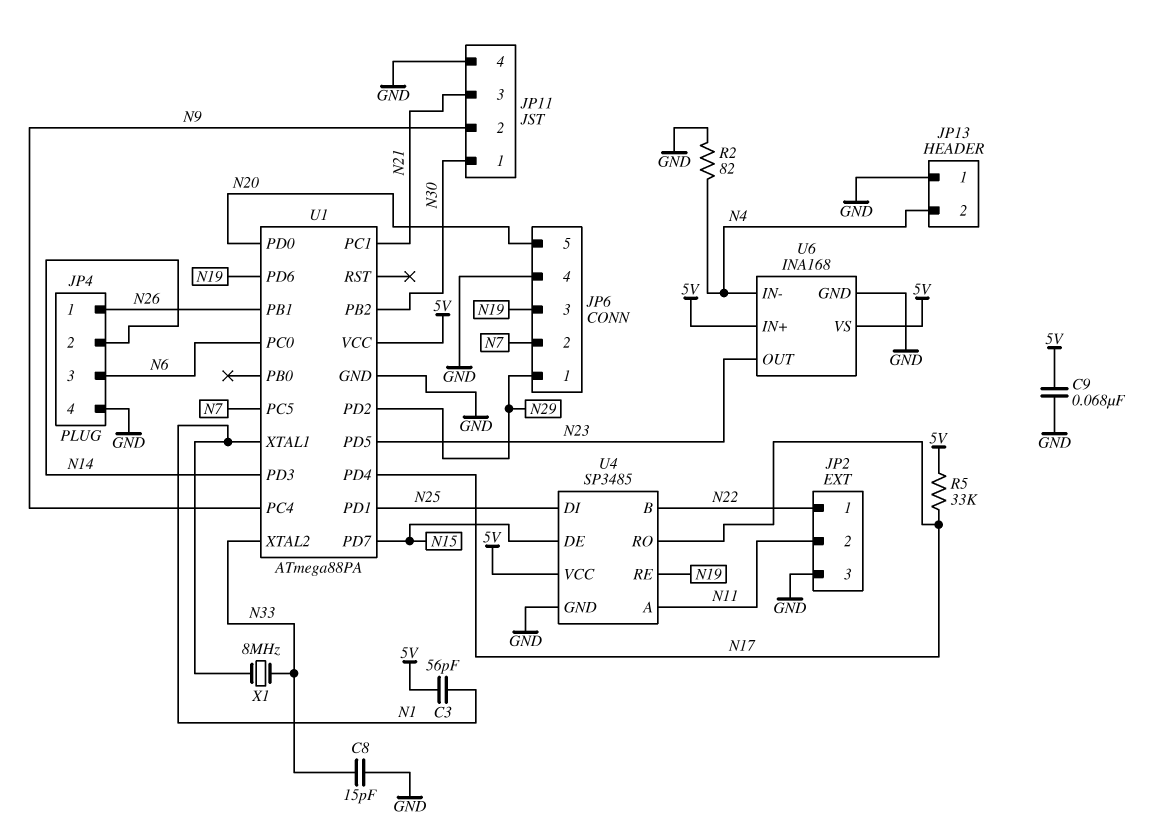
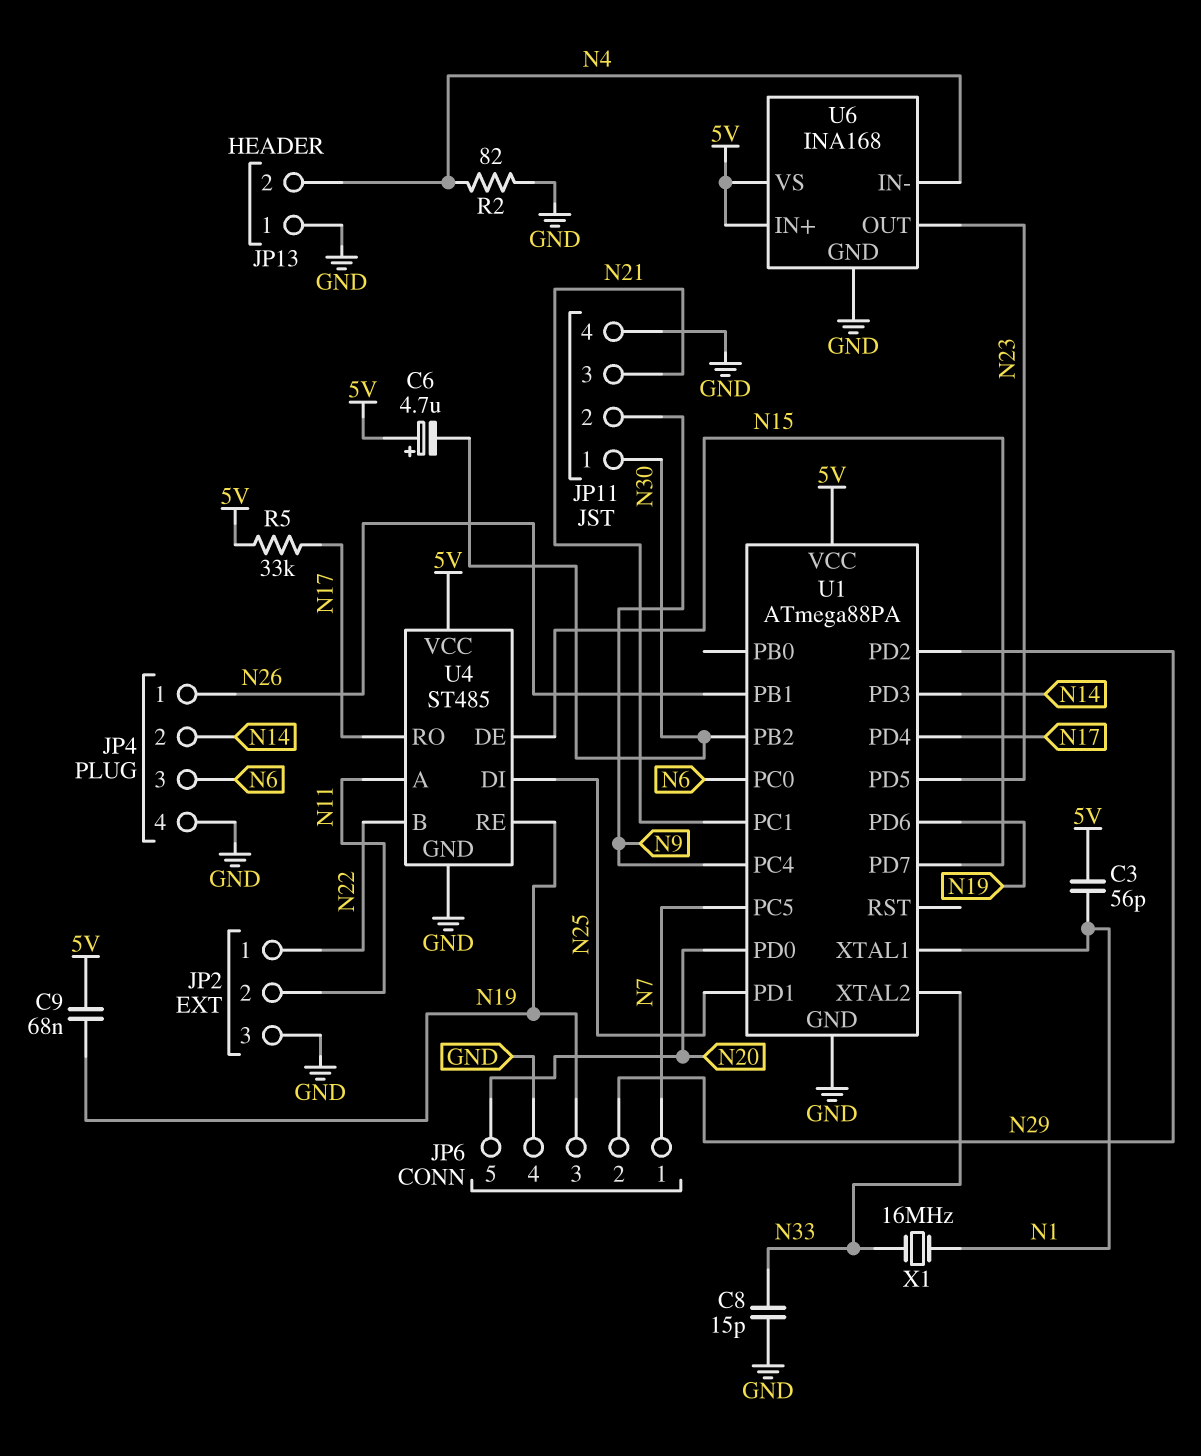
C6: none -> 4.7uF (plus 5V, minus N30)
C9: 68nF (5V, GND) -> 68nF (5V, N19)
JP6 pin 1: N29 -> N7
JP6 pin 2: N7 -> N29
U4: SP3485 -> ST485
X1: 8MHz (N1, N33) -> 16MHz (N1, N33)

